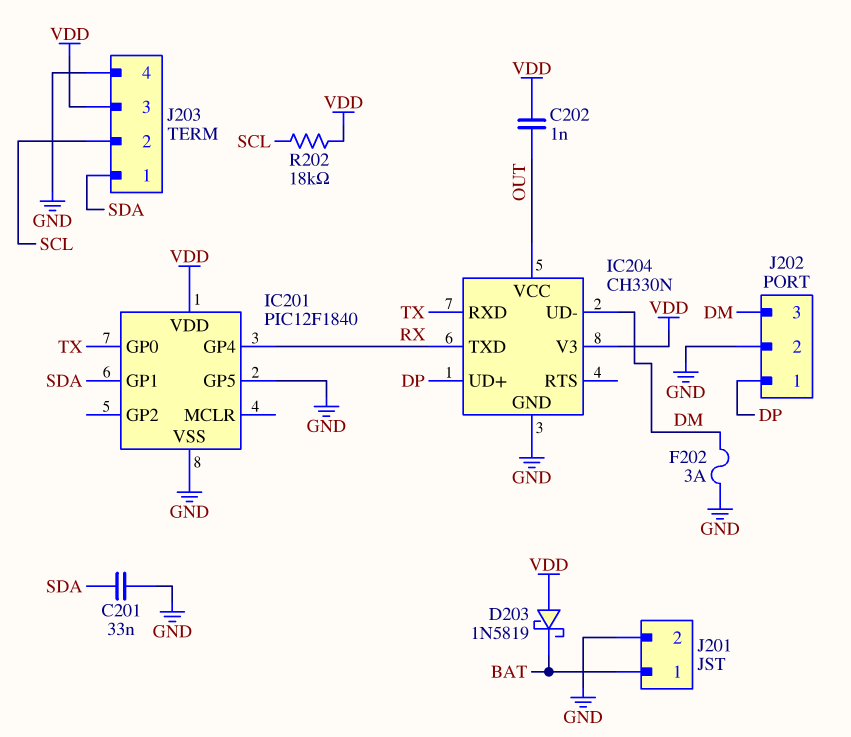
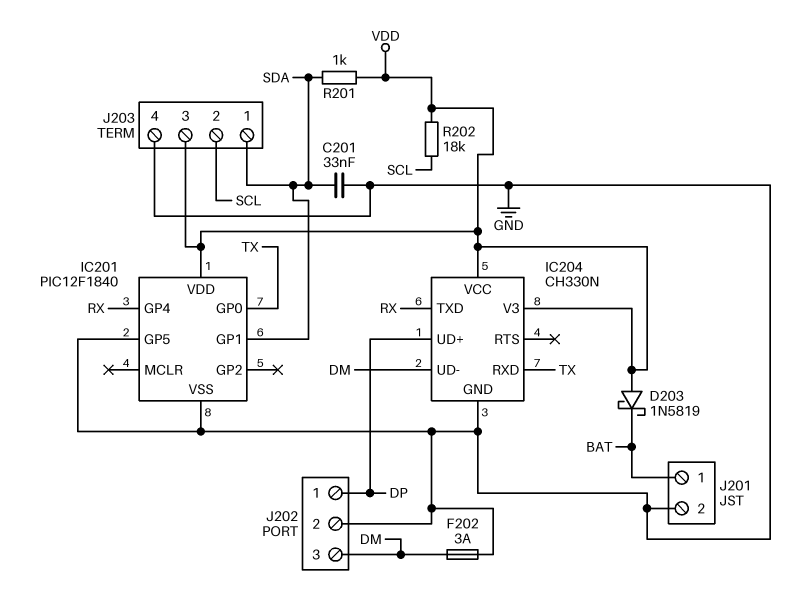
C202: 1nF (OUT, VDD) -> none
IC204 pin VCC: OUT -> VDD
R201: none -> 1k (SDA, VDD)

